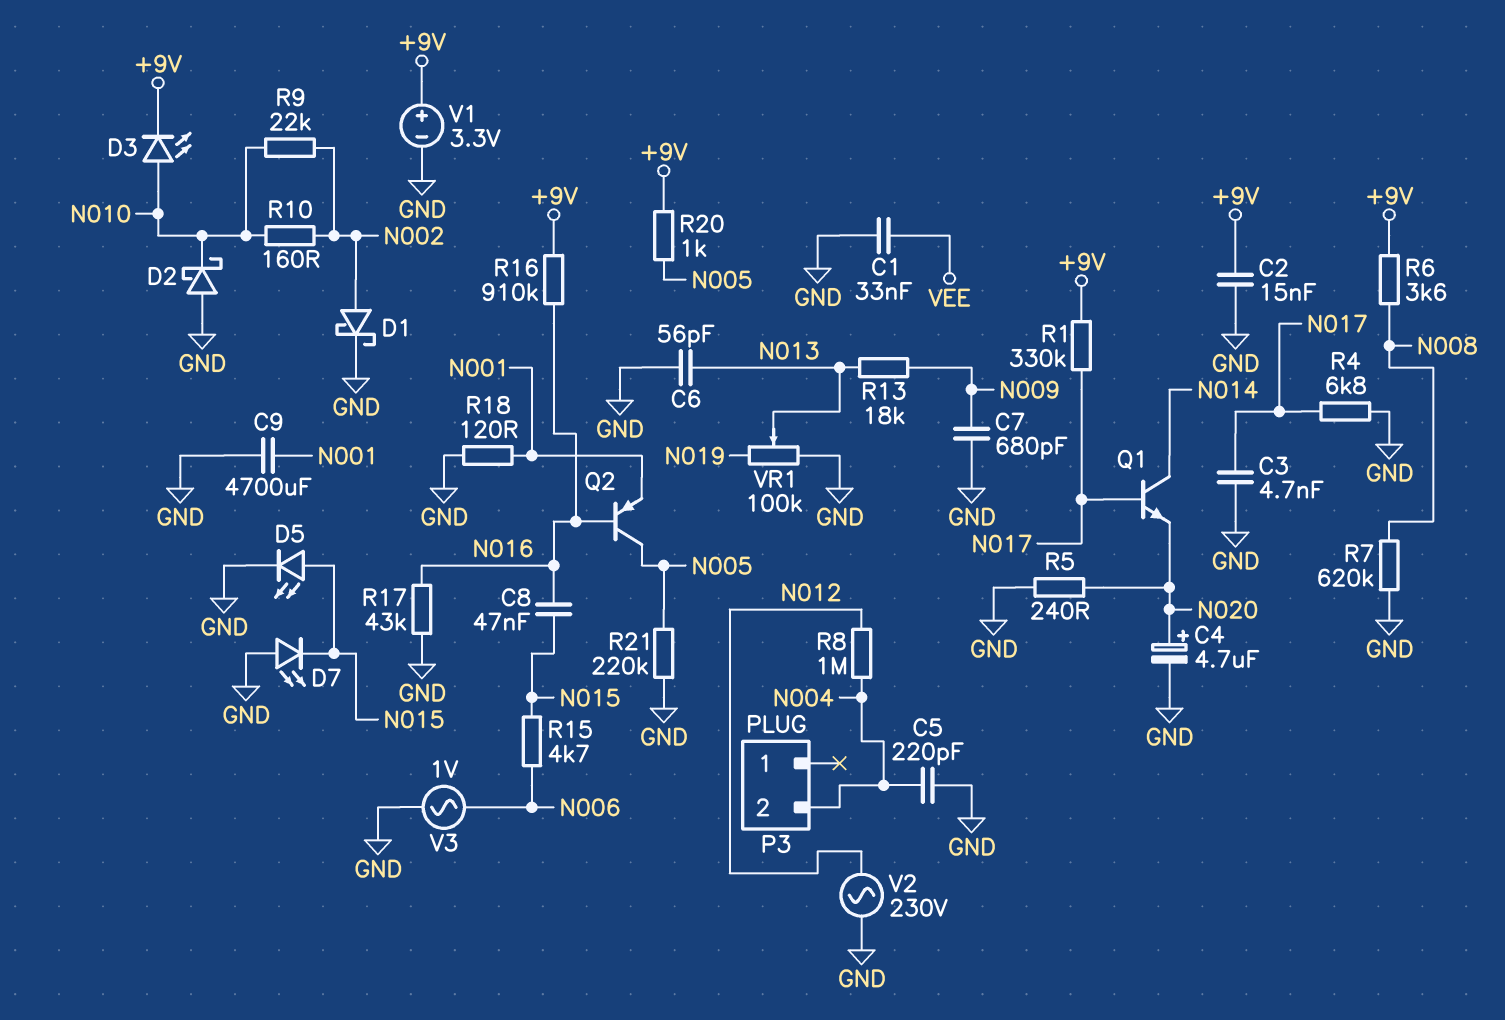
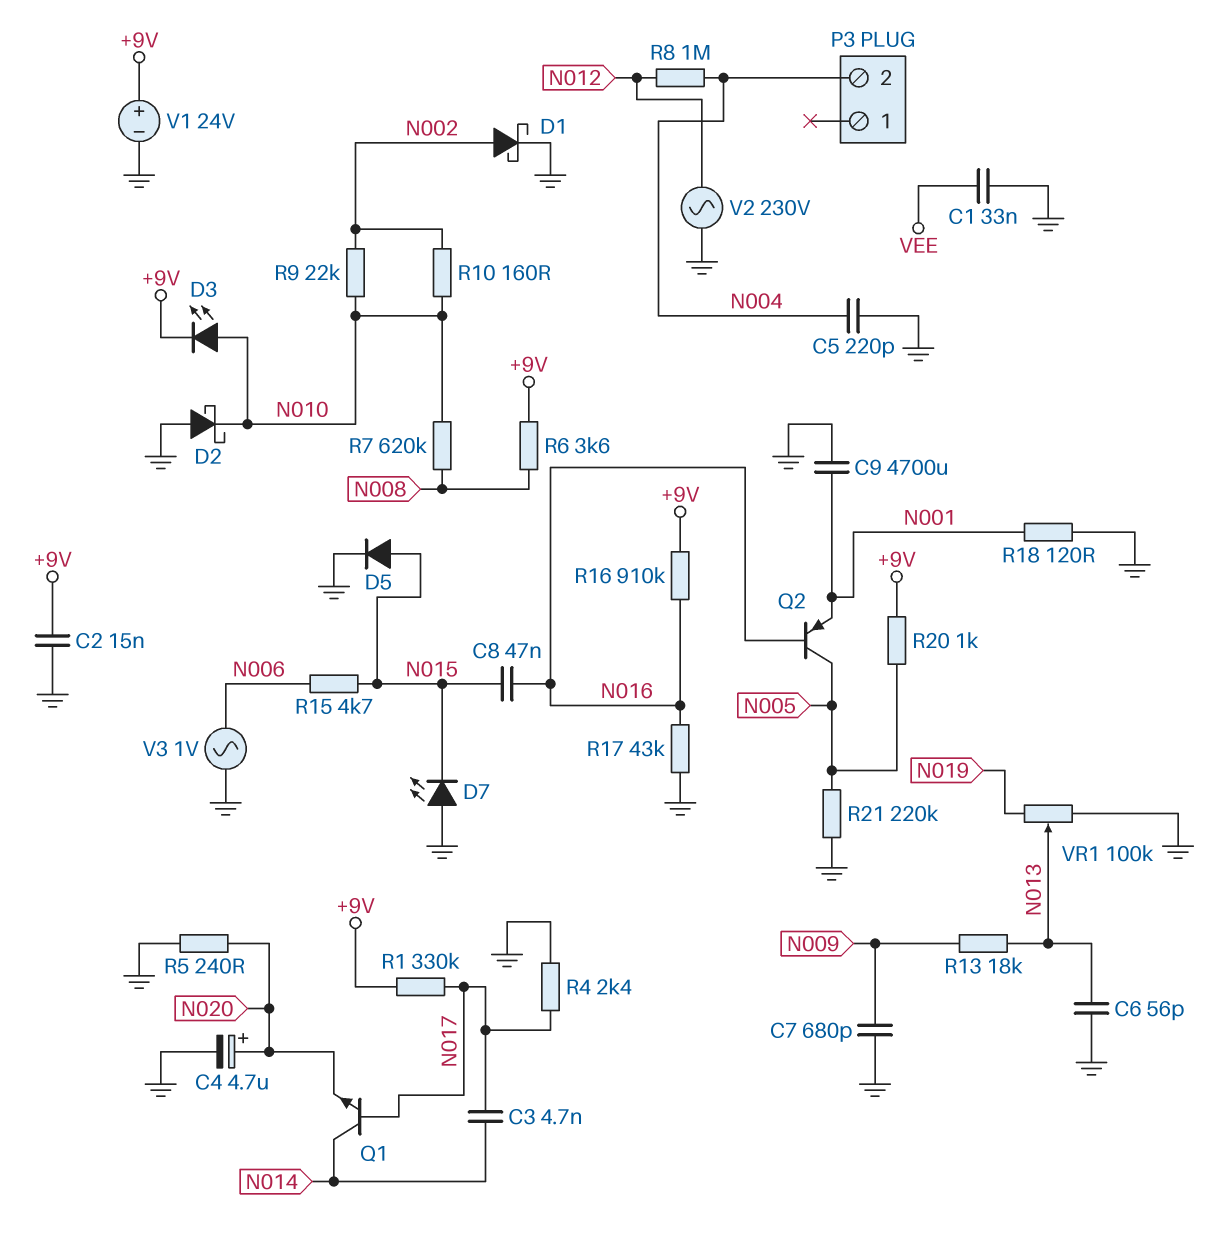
C3: 4.7nF (GND, N017) -> 4.7nF (N014, N017)
D5: LED (A N015, K GND) -> diode (A N015, K GND)
R4: 6.8k (GND, N017) -> 2.4k (GND, N017)
R7: 620k (GND, N008) -> 620k (N008, N010)
V1: 3.3V (plus +9V, minus GND) -> 24V (plus +9V, minus GND)

